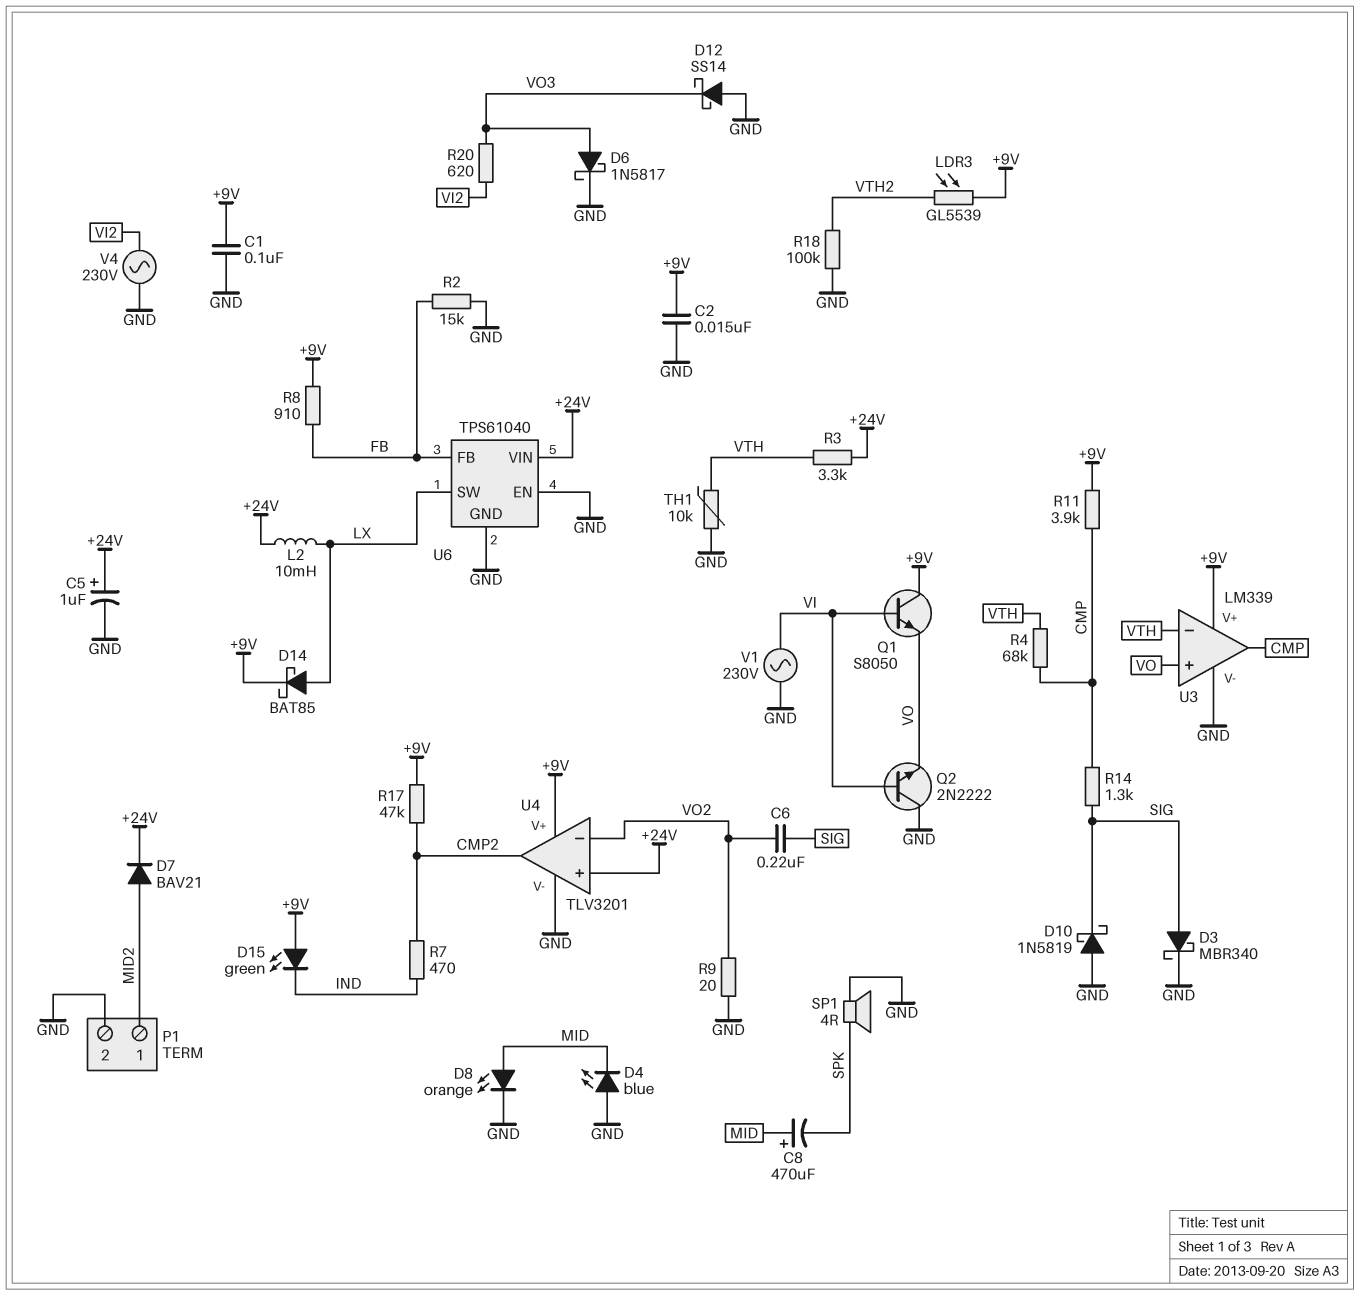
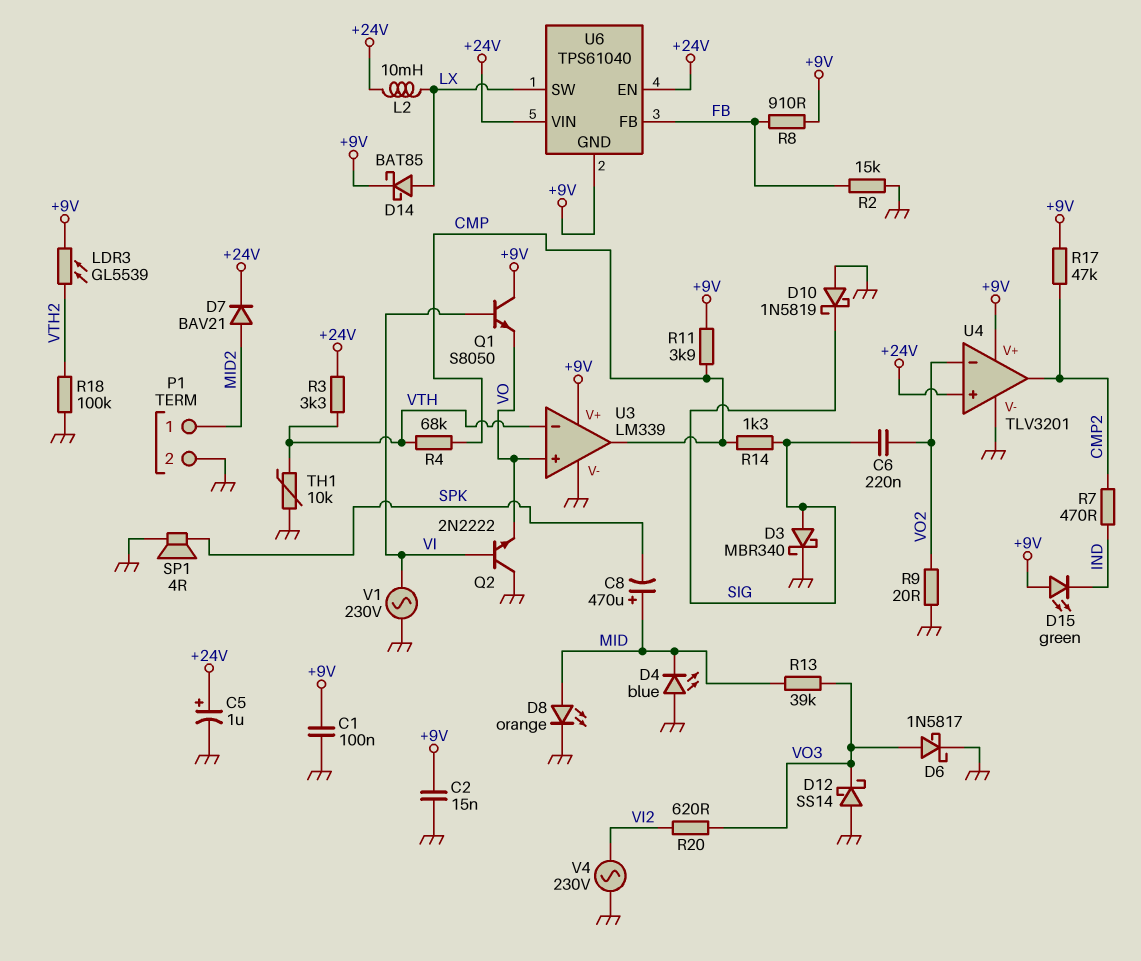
R13: none -> 39k (MID, VO3)
U6 pin EN: GND -> +24V
U6 pin GND: GND -> +9V

